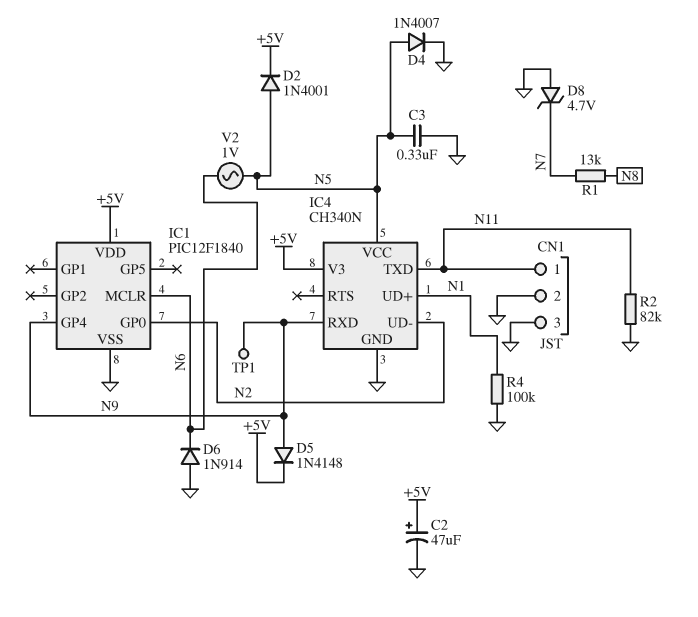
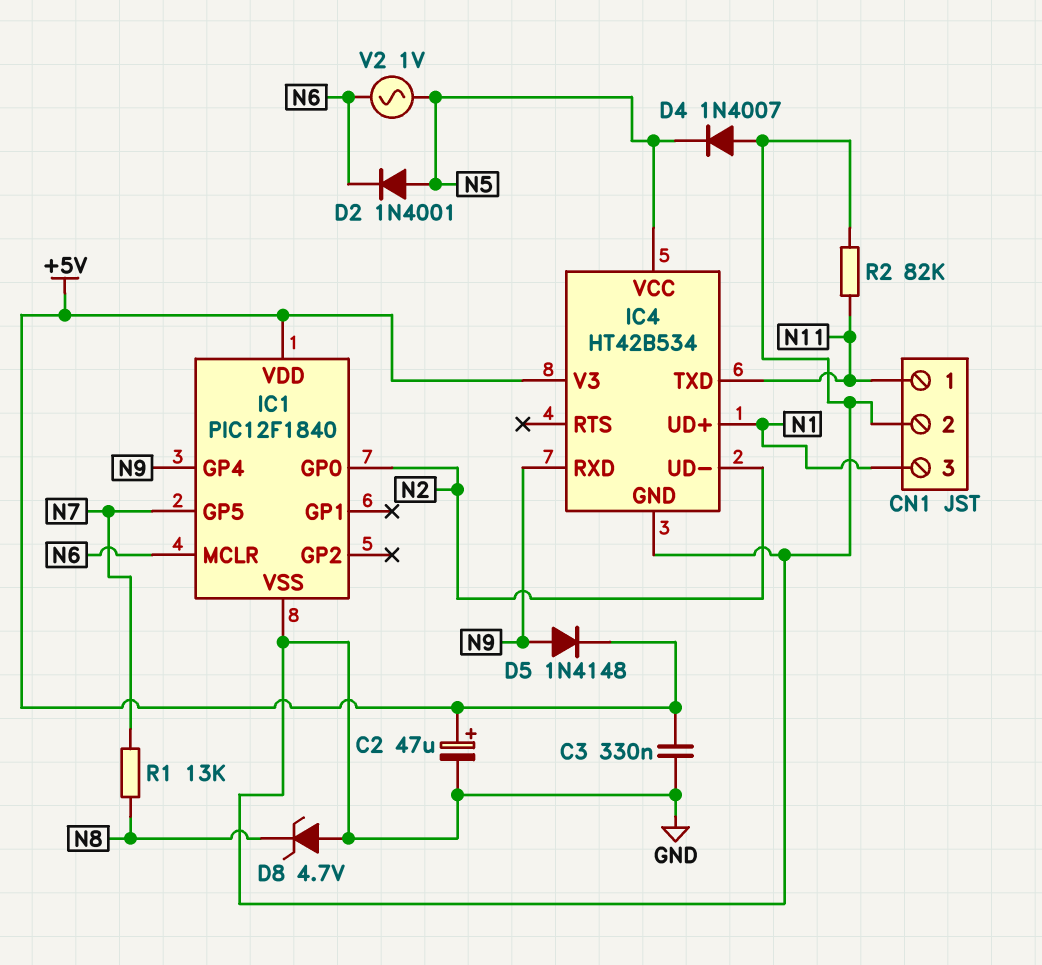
C3: 330nF (GND, N5) -> 330nF (+5V, GND)
CN1 pin 3: GND -> N1
D2: diode 1N4001 (A N5, K +5V) -> diode 1N4001 (A N5, K N6)
D4: diode 1N4007 (A N5, K GND) -> diode 1N4007 (A GND, K N5)
D6: diode 1N914 (A GND, K N6) -> none
D8: zener 4.7V (A GND, K N7) -> zener 4.7V (A GND, K N8)
IC1 pin GP5: none -> N7
IC4: CH340N -> HT42B534
R4: 100k (GND, N1) -> none
TP1: test point (N9) -> none

